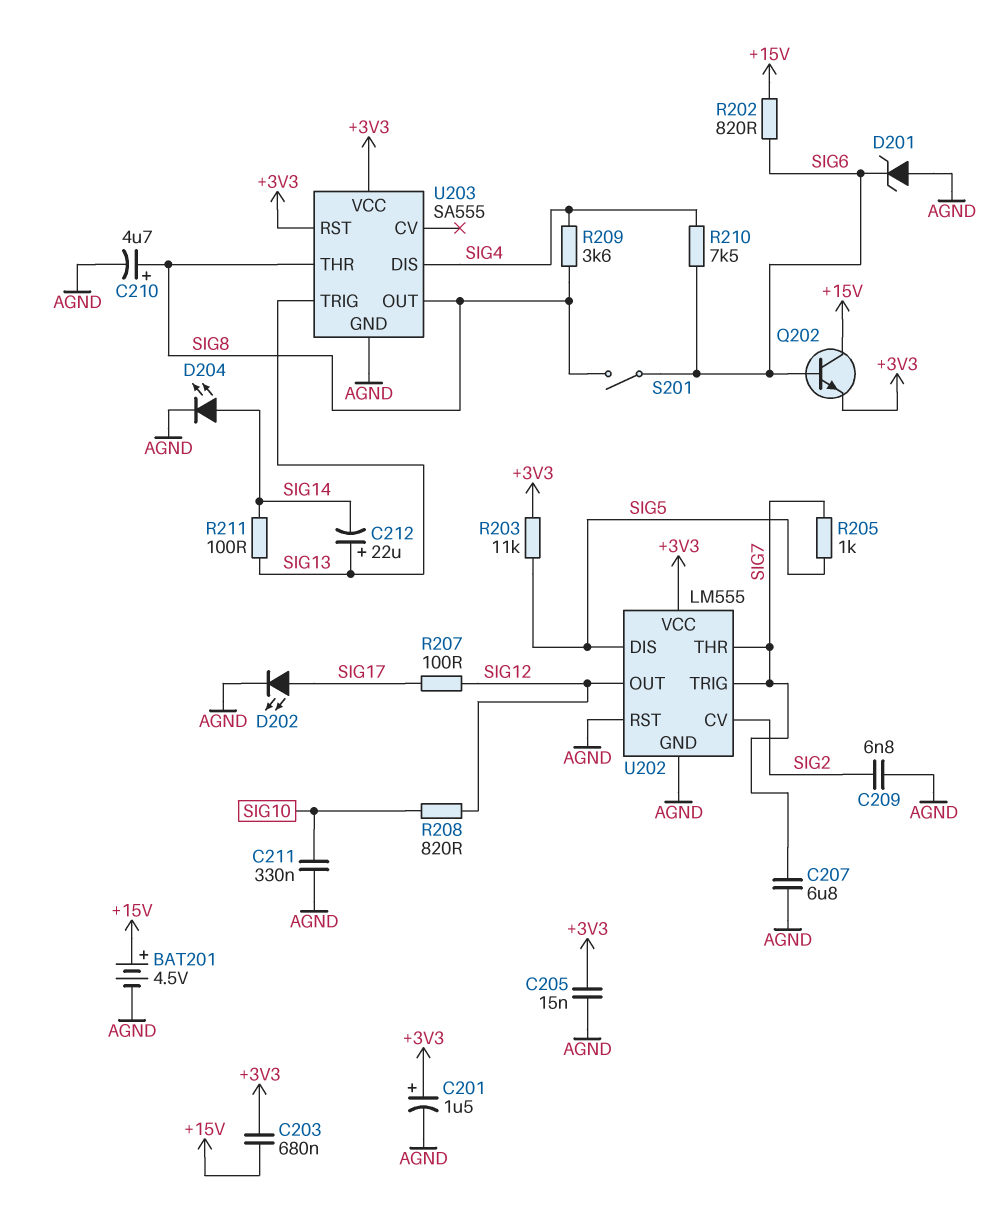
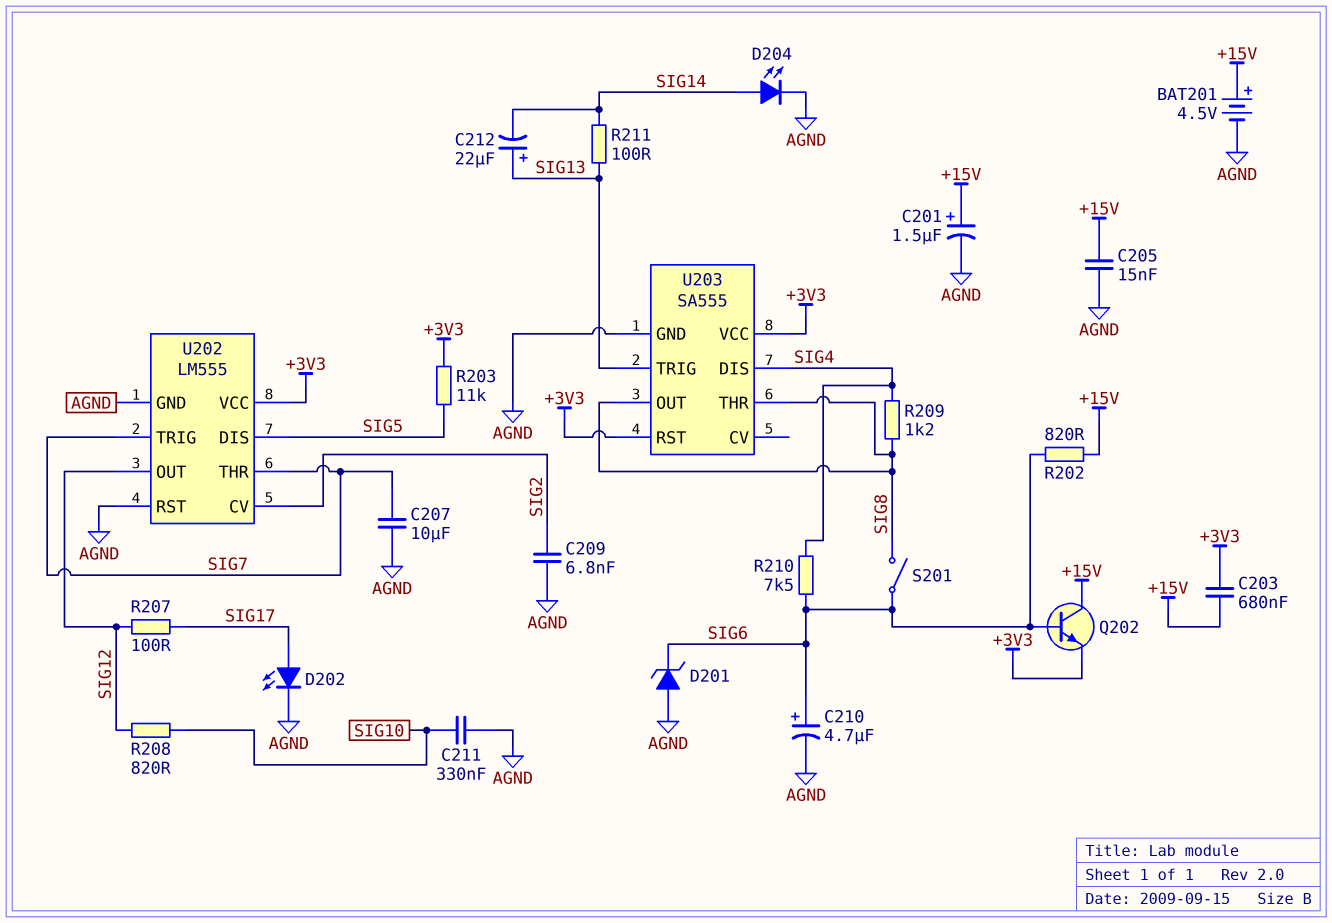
C201: 1.5uF (plus +3V3, minus AGND) -> 1.5uF (plus +15V, minus AGND)
C205: 15nF (+3V3, AGND) -> 15nF (+15V, AGND)
C207: 6.8uF (AGND, SIG7) -> 10uF (AGND, SIG7)
C210: 4.7uF (plus SIG8, minus AGND) -> 4.7uF (plus SIG6, minus AGND)
R205: 1k (SIG5, SIG7) -> none
R209: 3.6k (SIG4, SIG8) -> 1.2k (SIG4, SIG8)

